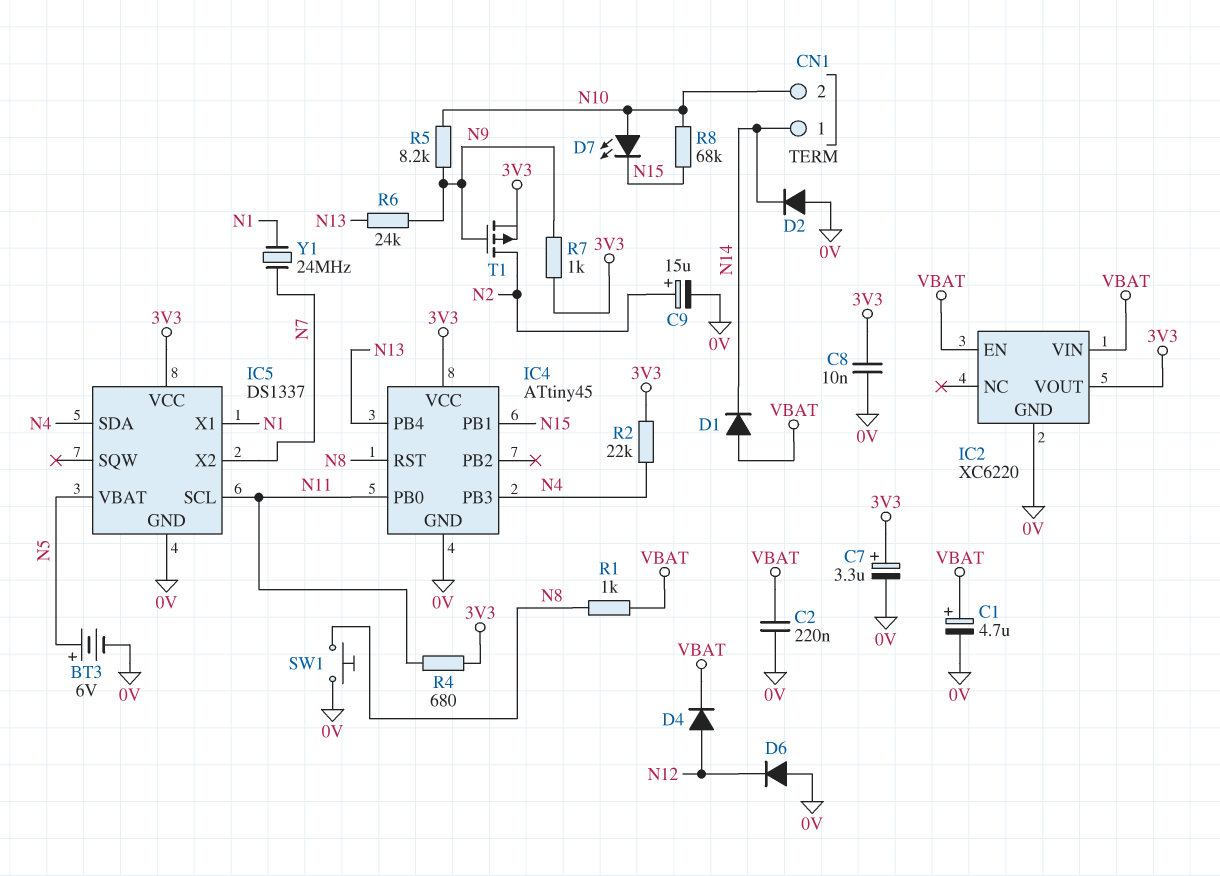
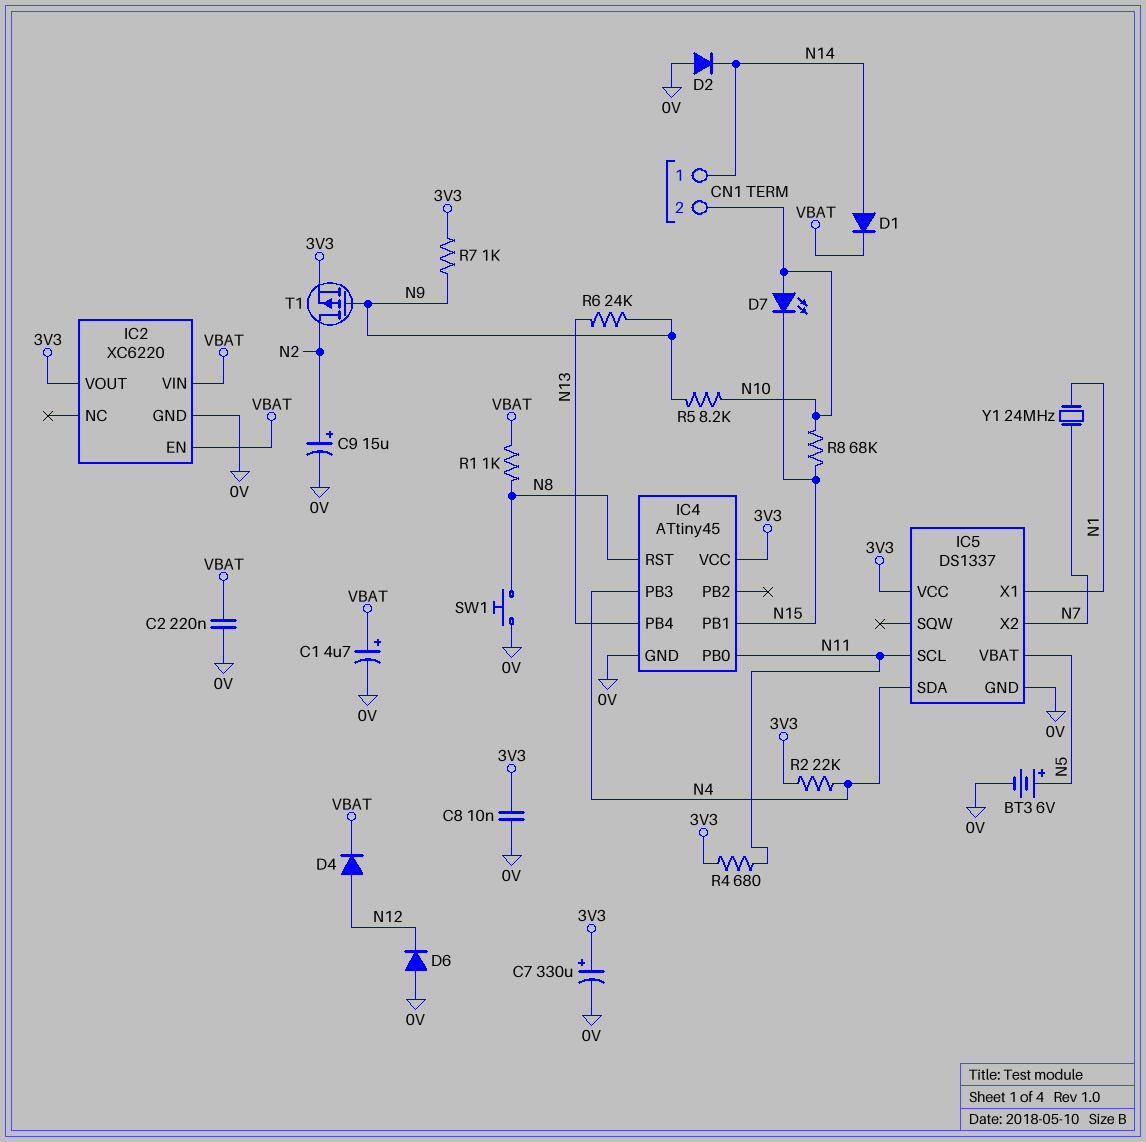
C7: 3.3uF (plus 3V3, minus 0V) -> 330uF (plus 3V3, minus 0V)
D1: diode (A VBAT, K N14) -> diode (A N14, K VBAT)

